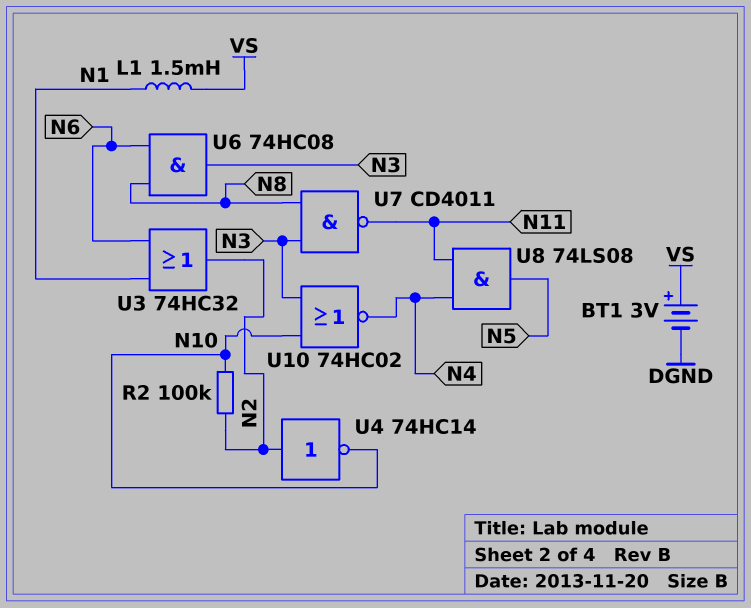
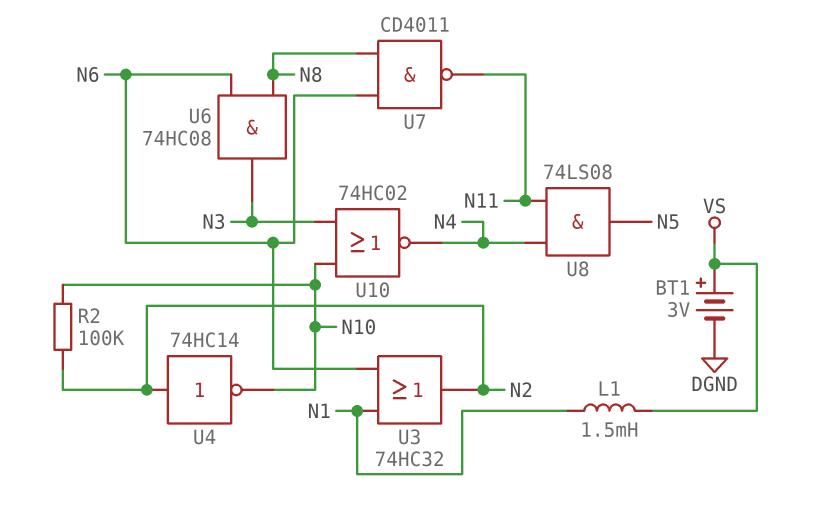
U7: NAND CD4011 (in N3, in N8, out N11) -> NAND CD4011 (in N6, in N8, out N11)

